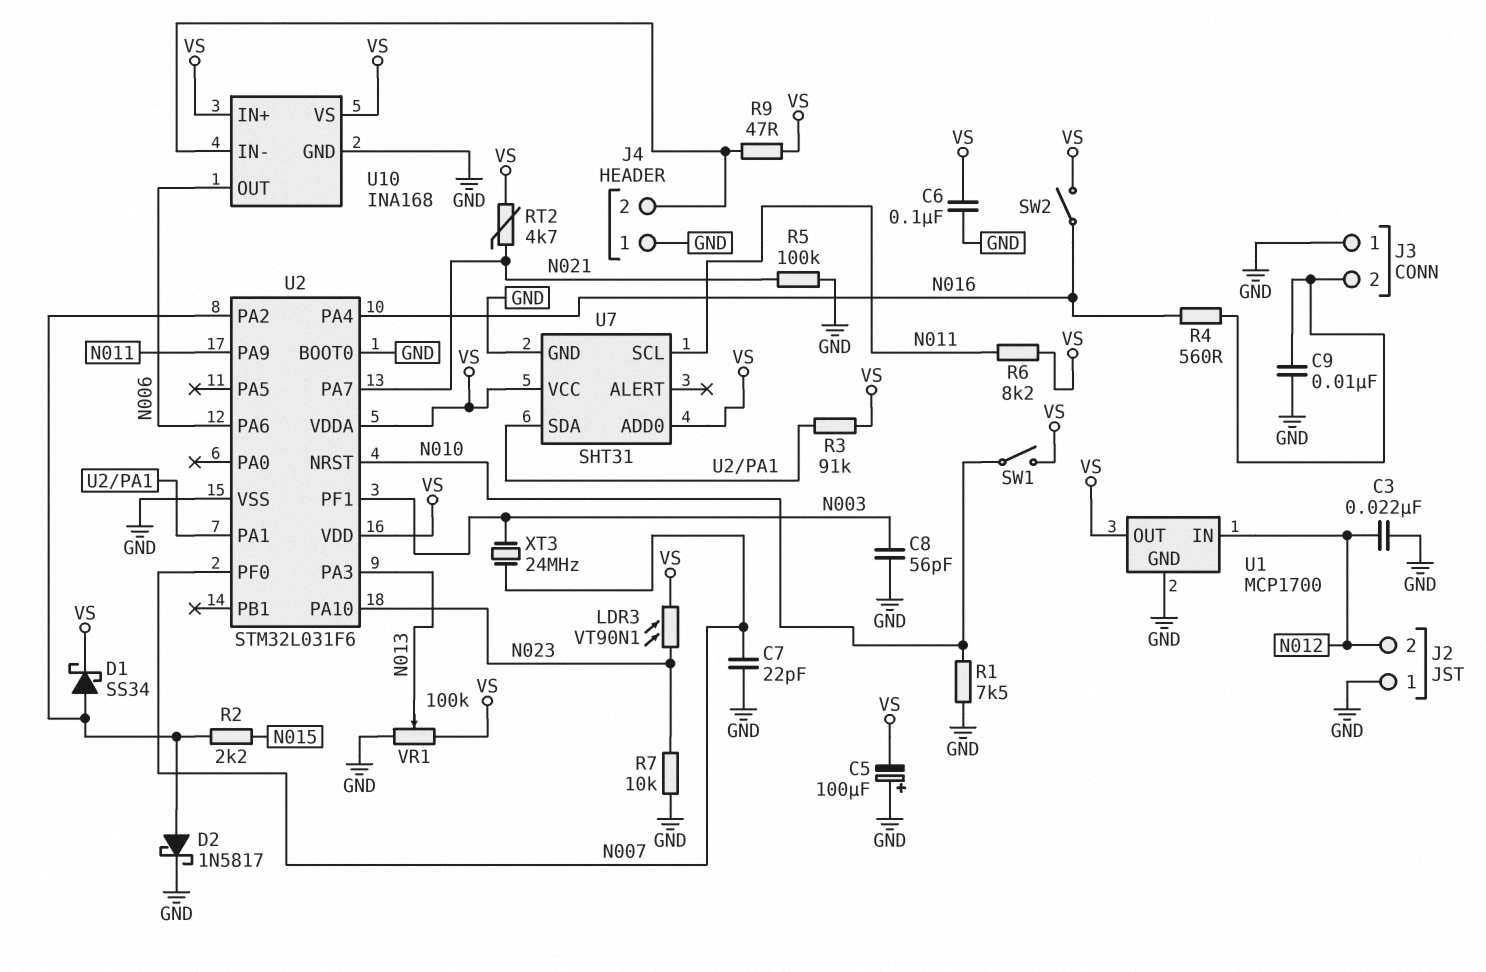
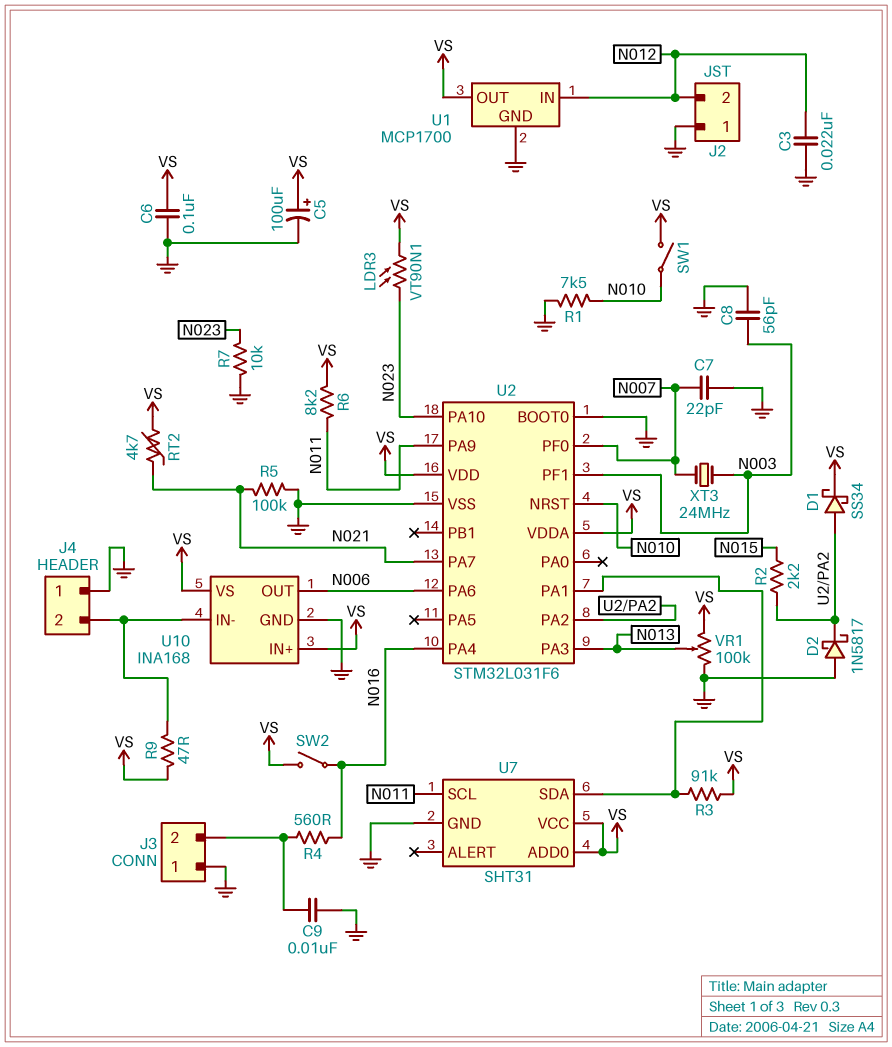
C5: 100uF (plus GND, minus VS) -> 100uF (plus VS, minus GND)
D2: schottky 1N5817 (A U2/PA2, K GND) -> schottky 1N5817 (A GND, K U2/PA2)

